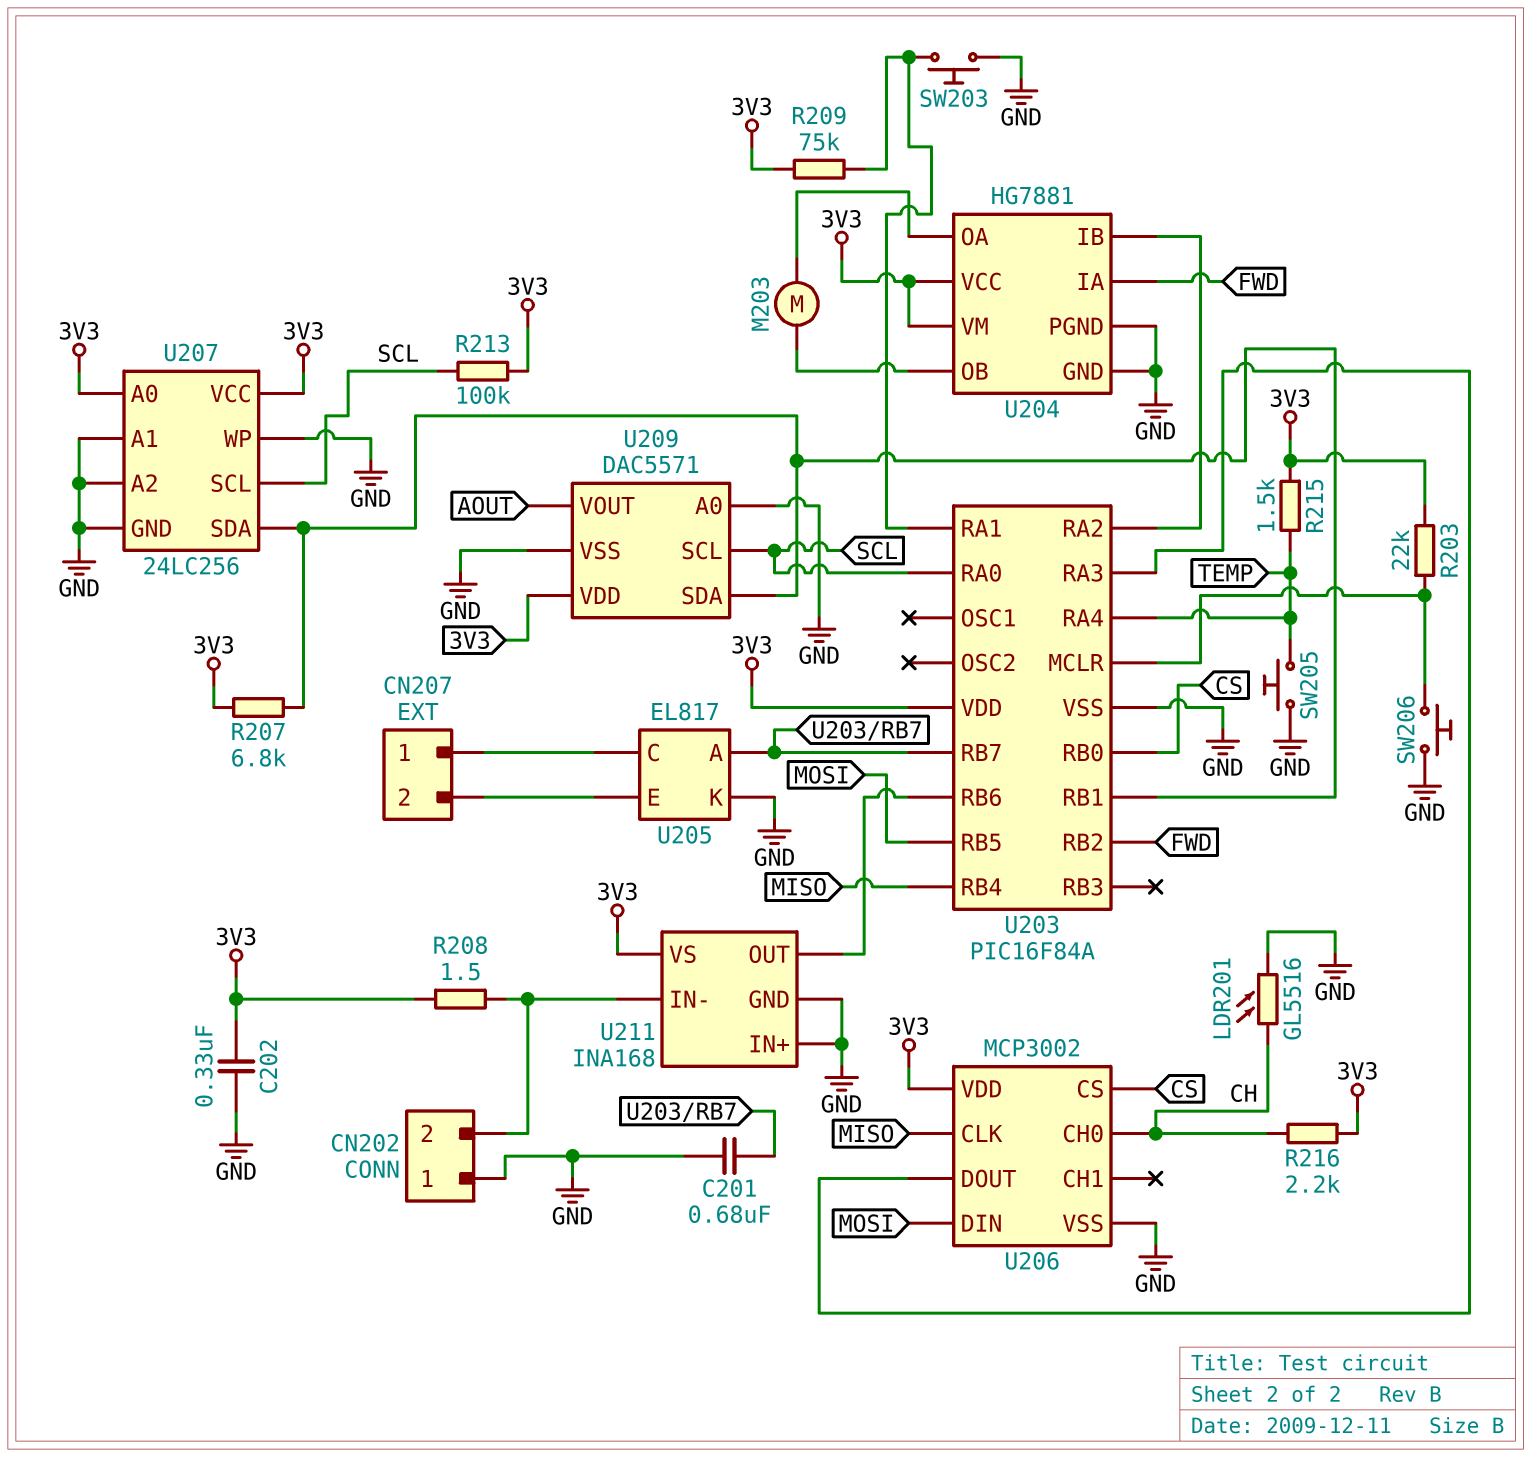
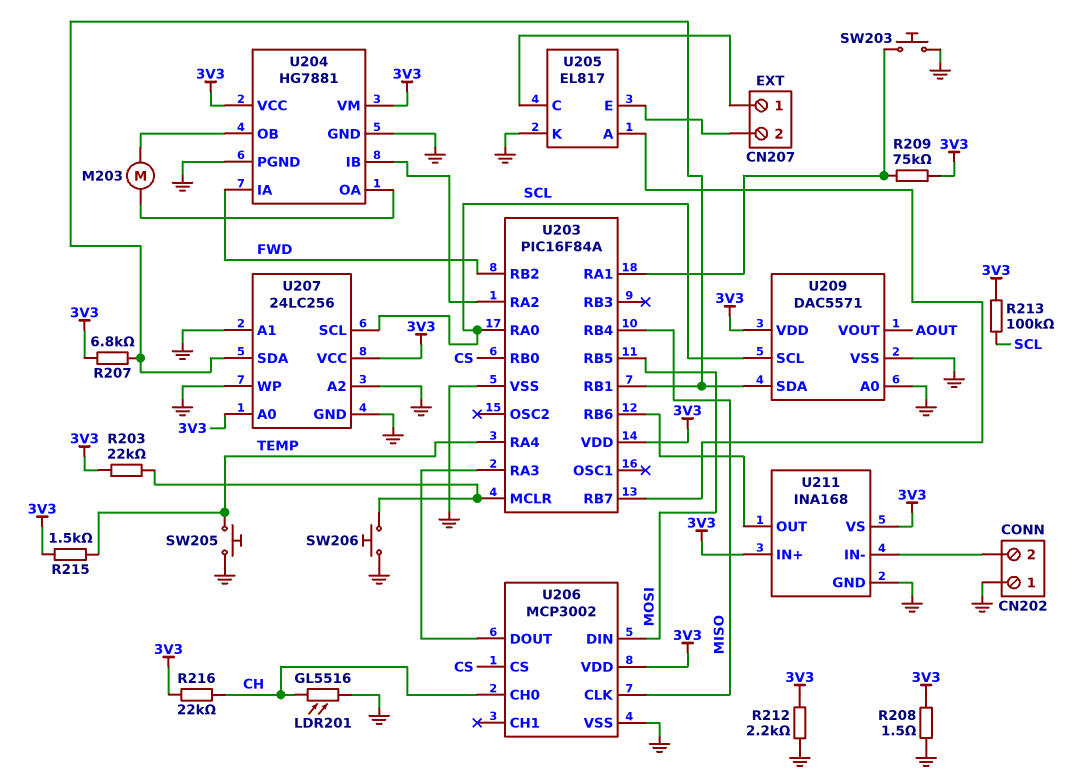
C201: 680nF (GND, U203/RB7) -> none
C202: 330nF (3V3, GND) -> none
R208: 1.5 (3V3, CN202/2) -> 1.5 (3V3, GND)
R212: none -> 2.2k (3V3, GND)
R216: 2.2k (3V3, CH) -> 22k (3V3, CH)
U211 pin IN+: GND -> 3V3

